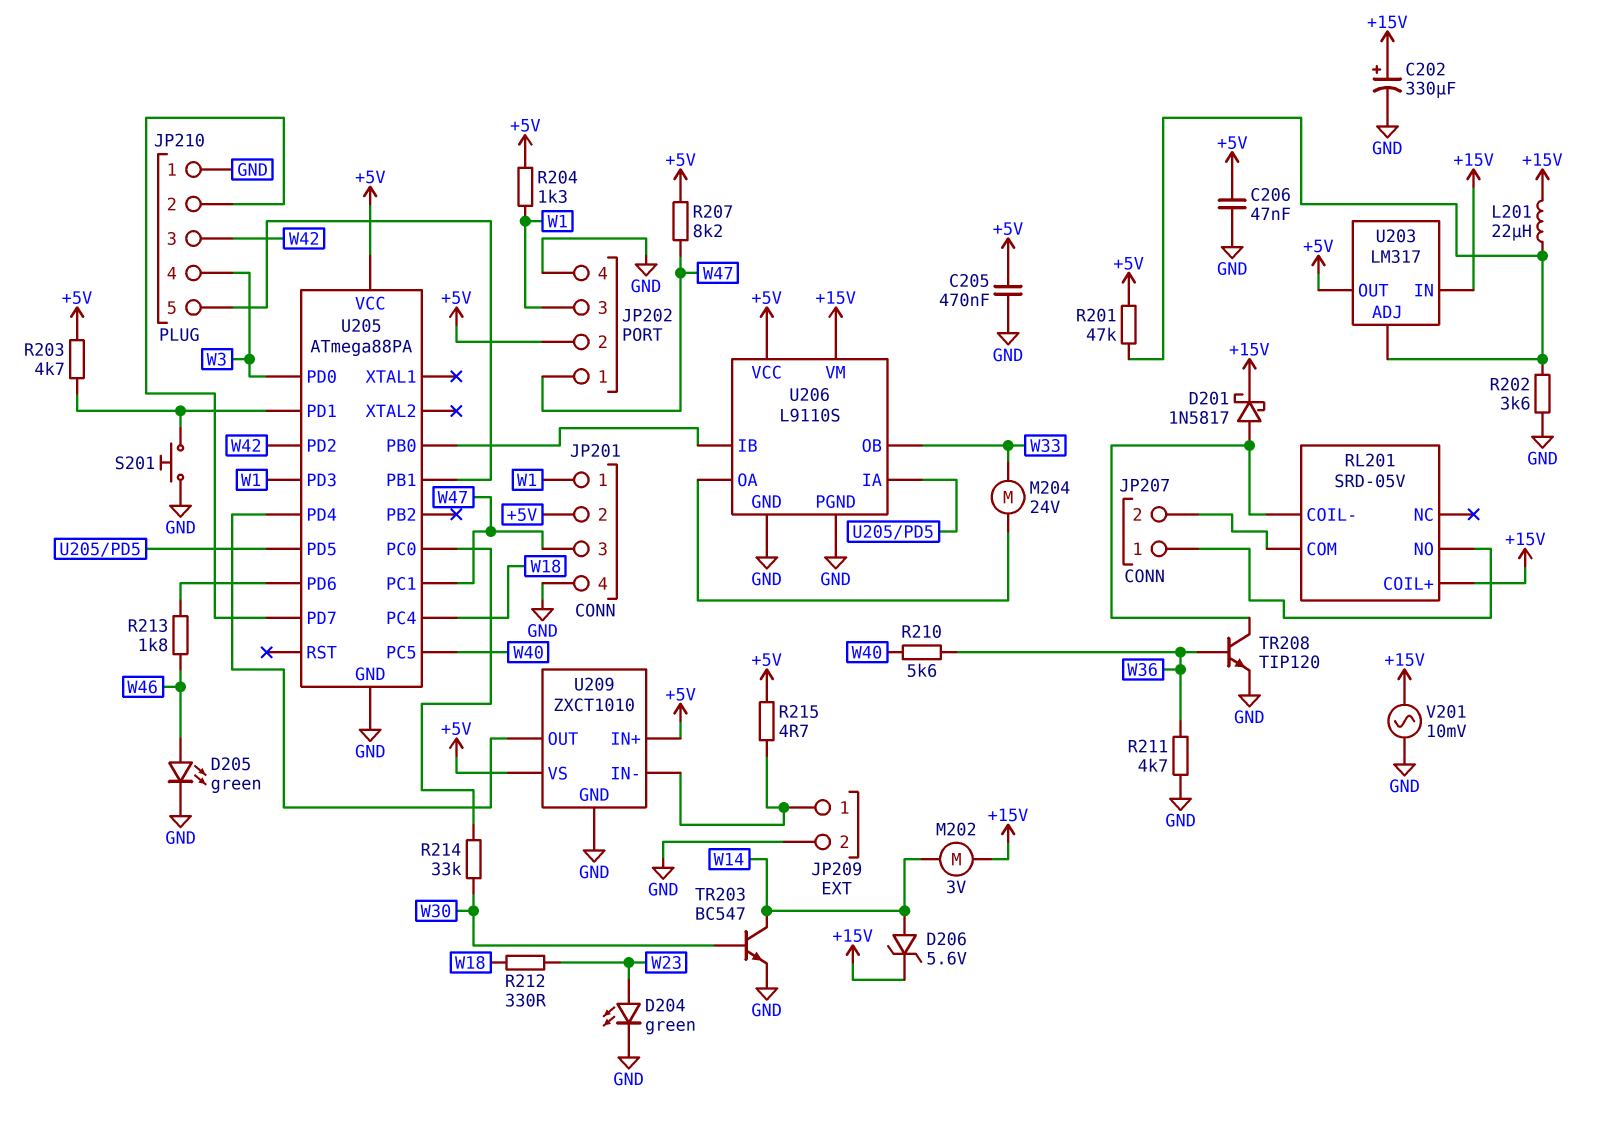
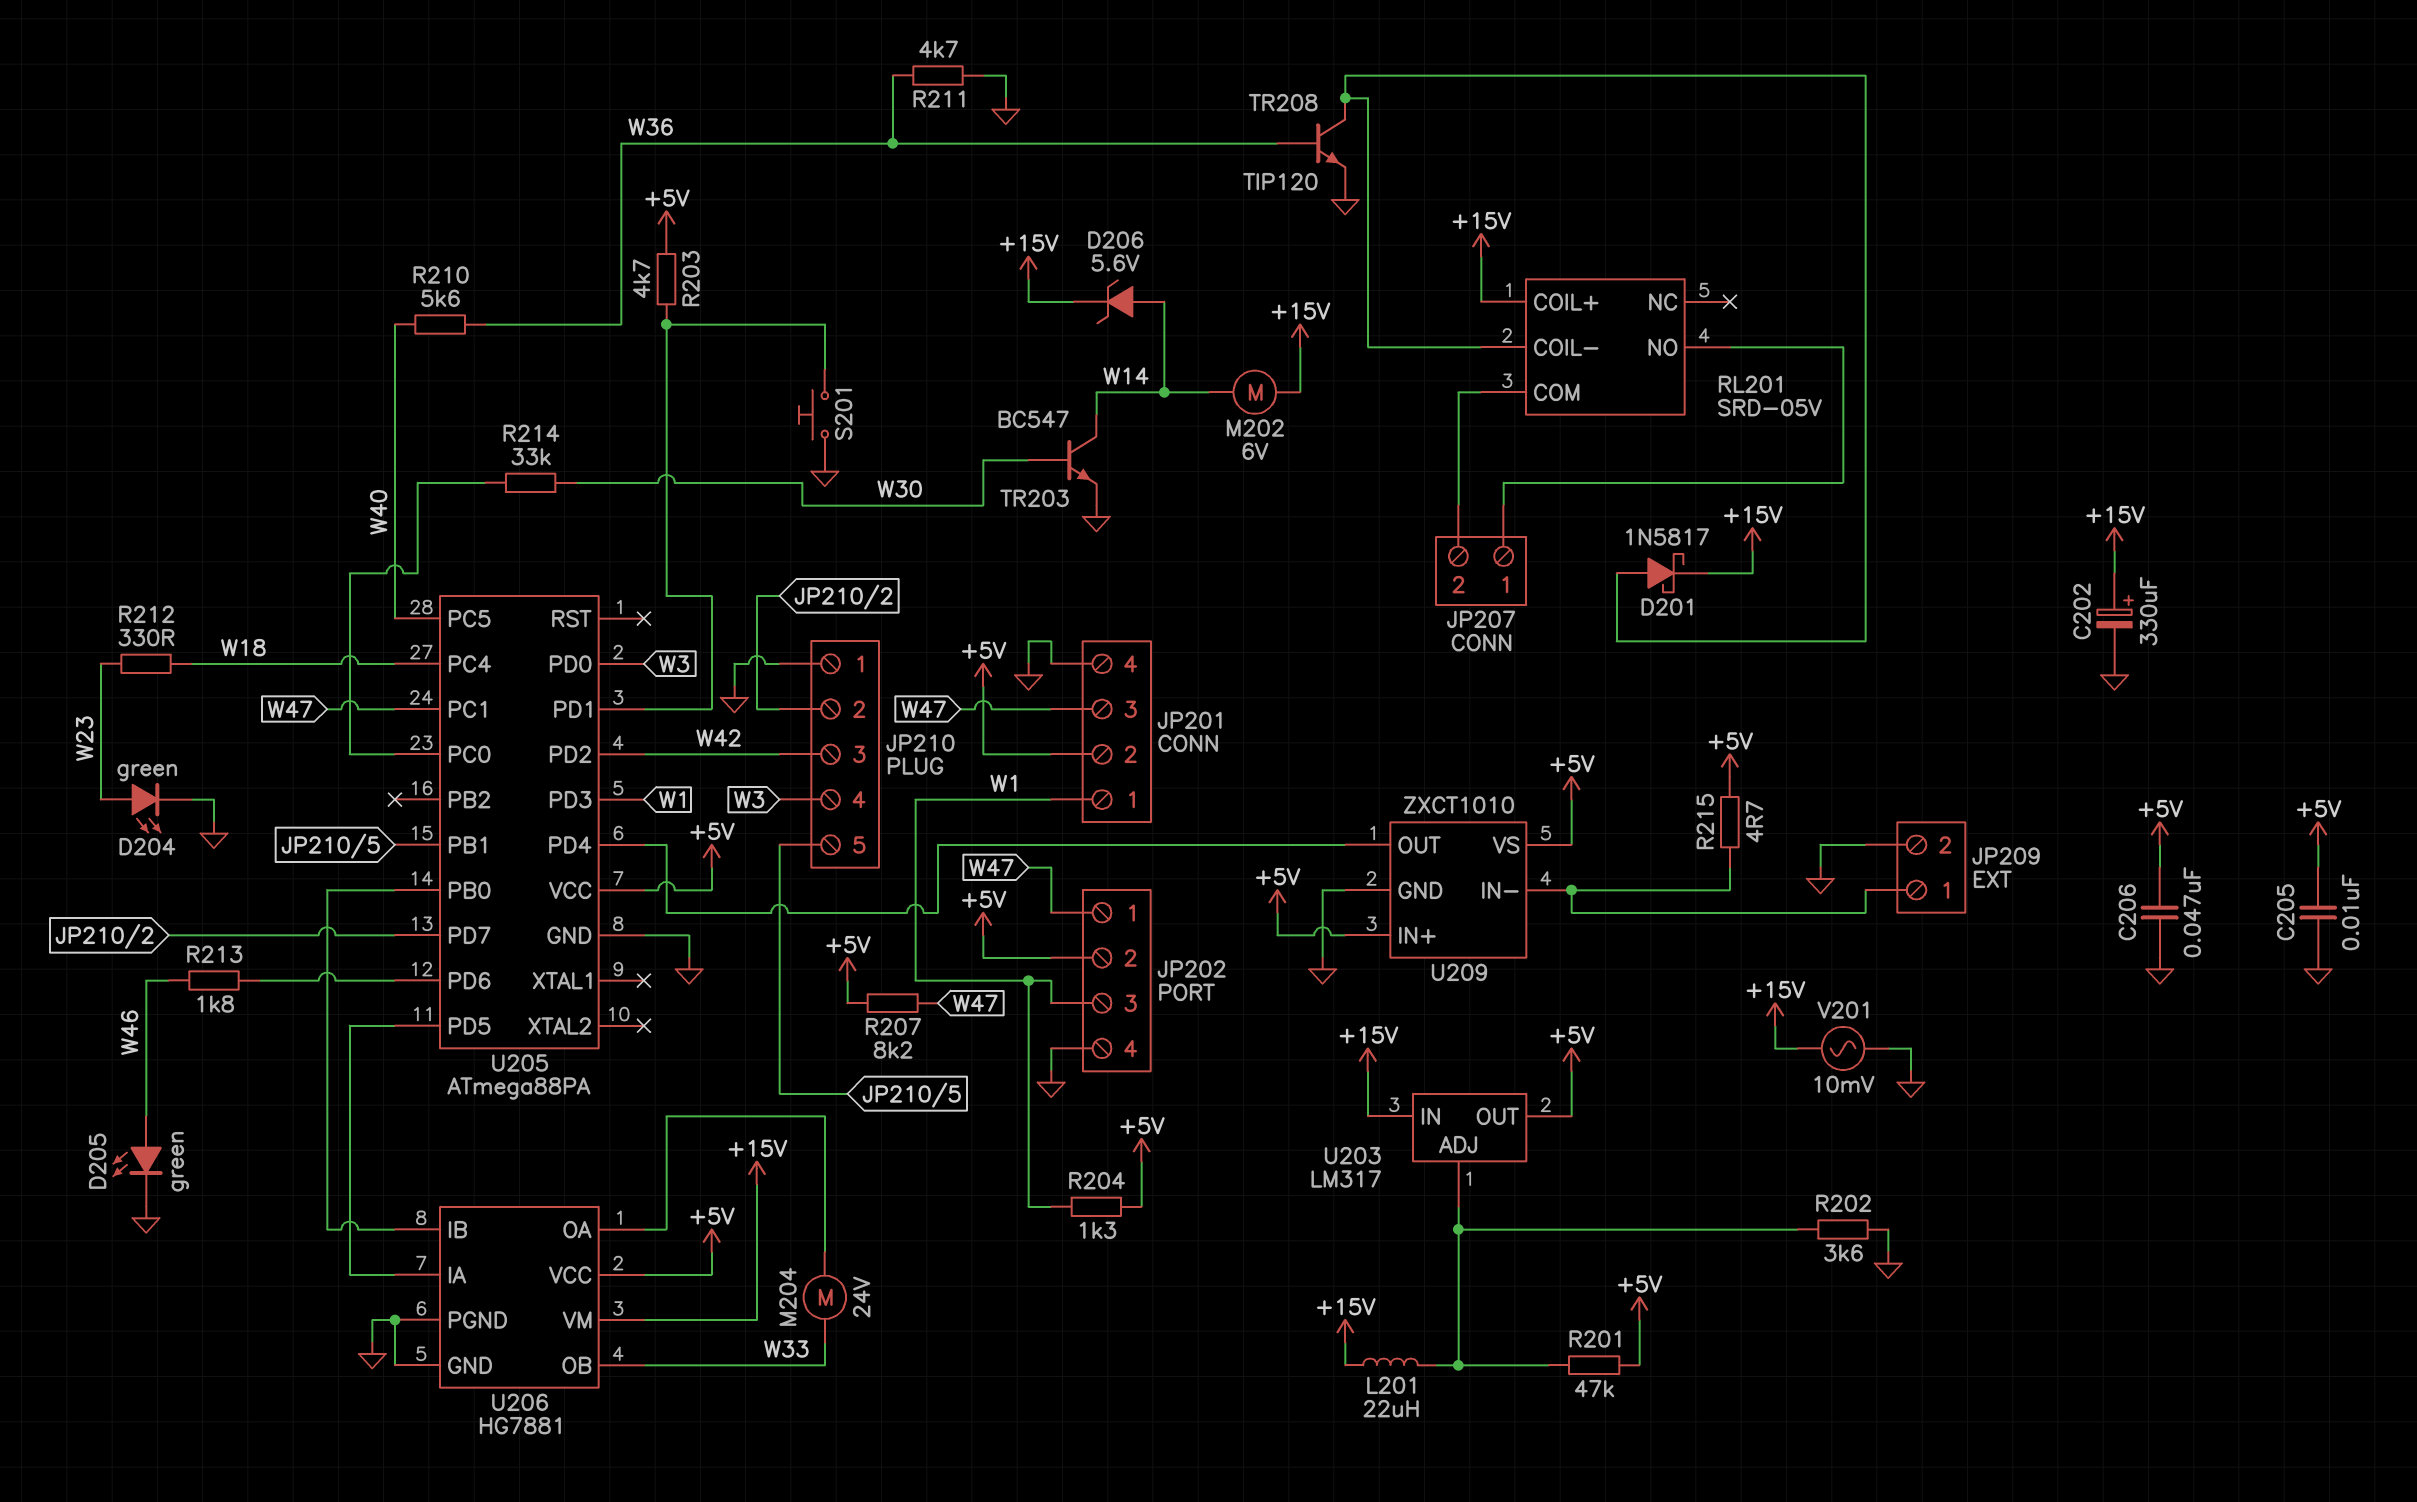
C205: 470nF (+5V, GND) -> 10nF (+5V, GND)
M202: motor 3V (+15V, W14) -> motor 6V (+15V, W14)
U206: L9110S -> HG7881

